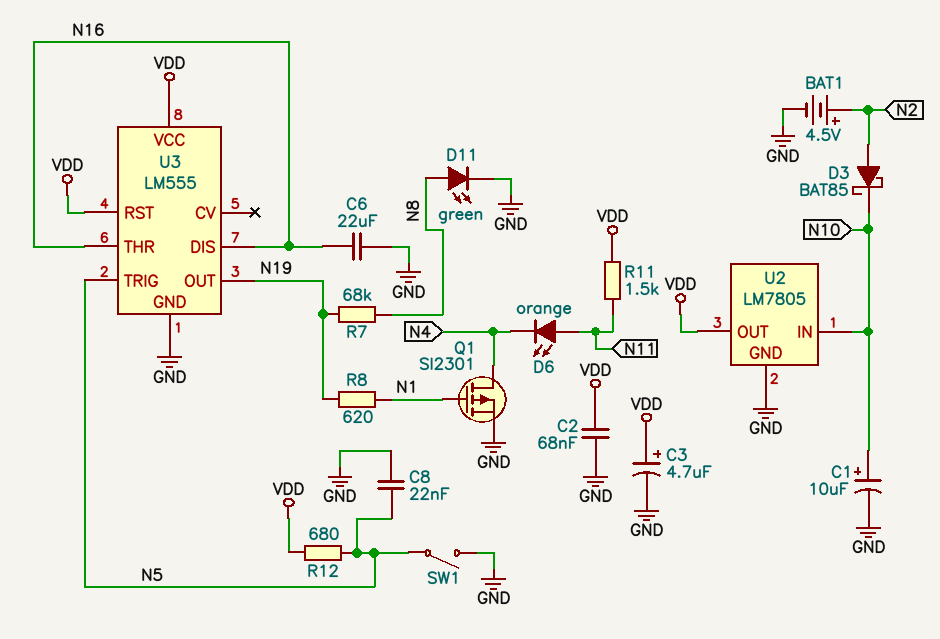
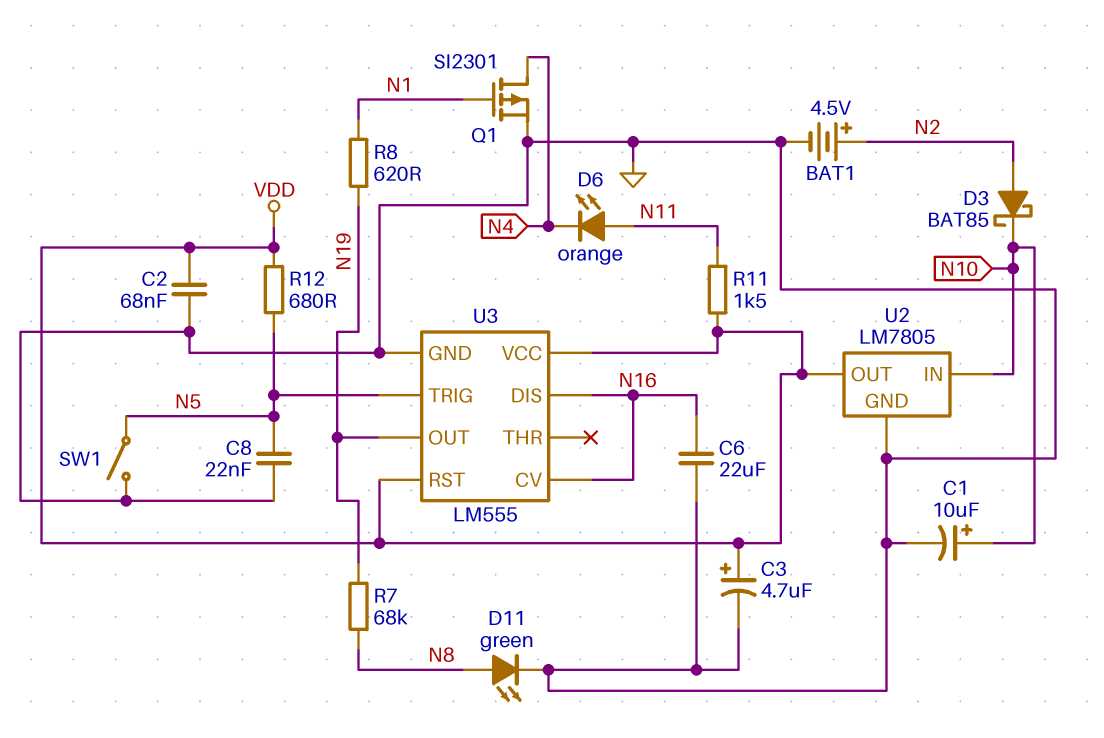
U3 pin CV: none -> N16
U3 pin THR: N16 -> none

